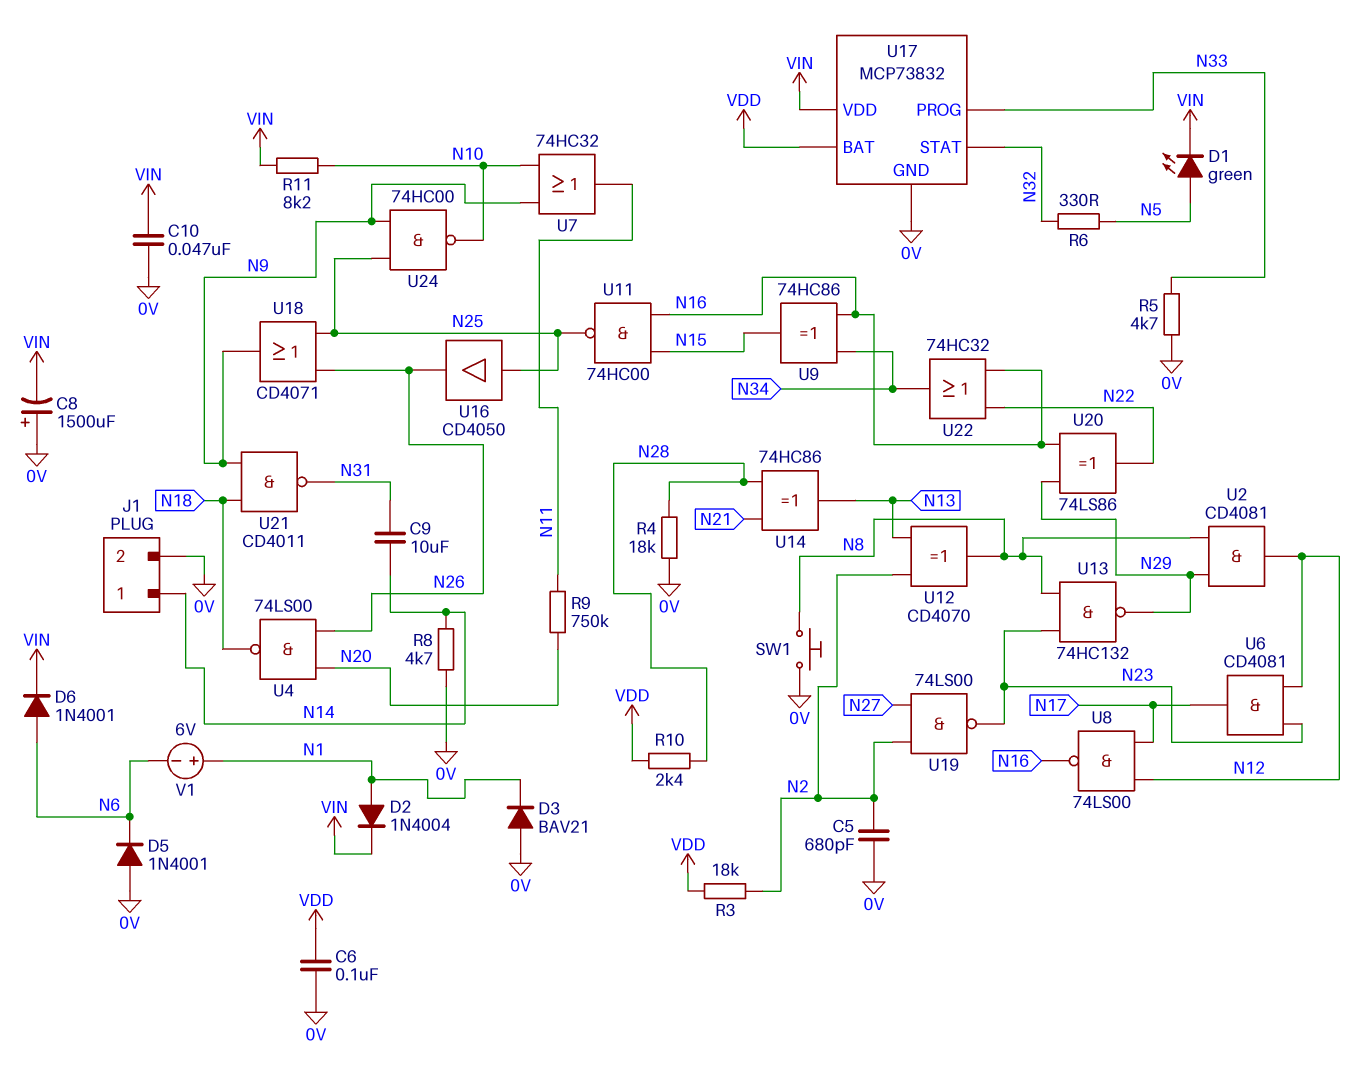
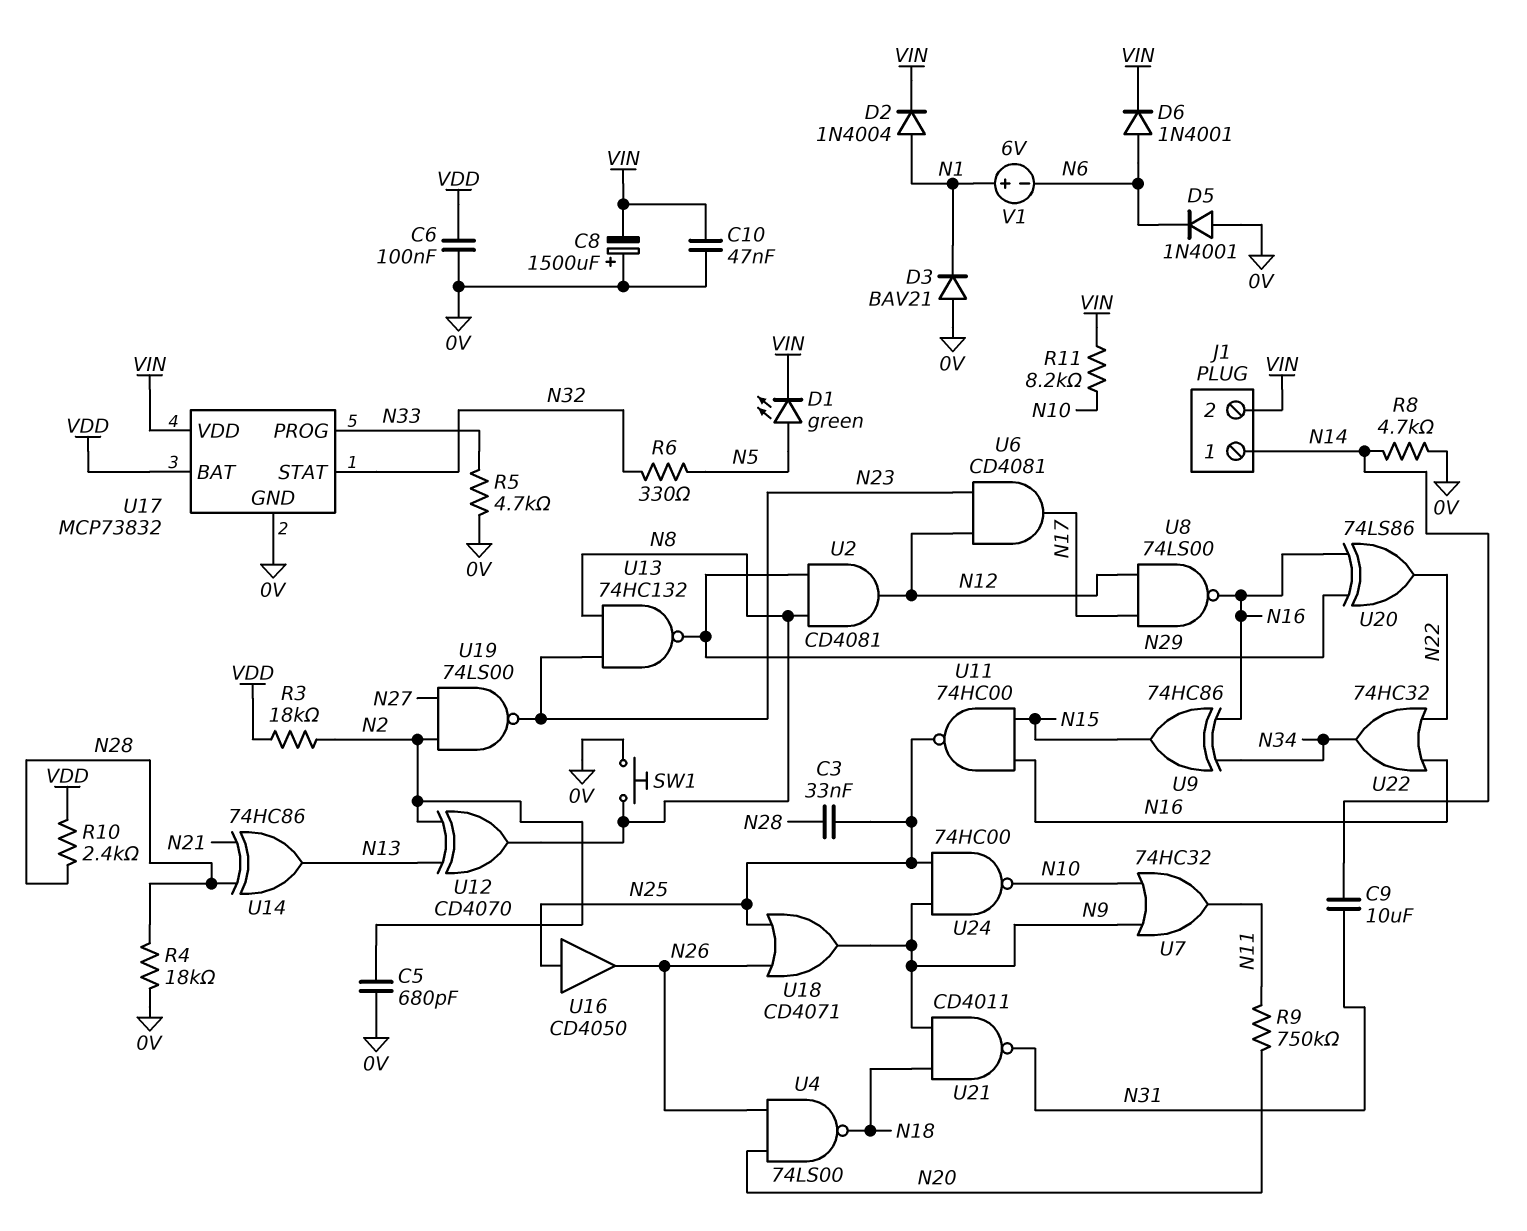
C3: none -> 33nF (N25, N28)
J1 pin 2: 0V -> VIN

